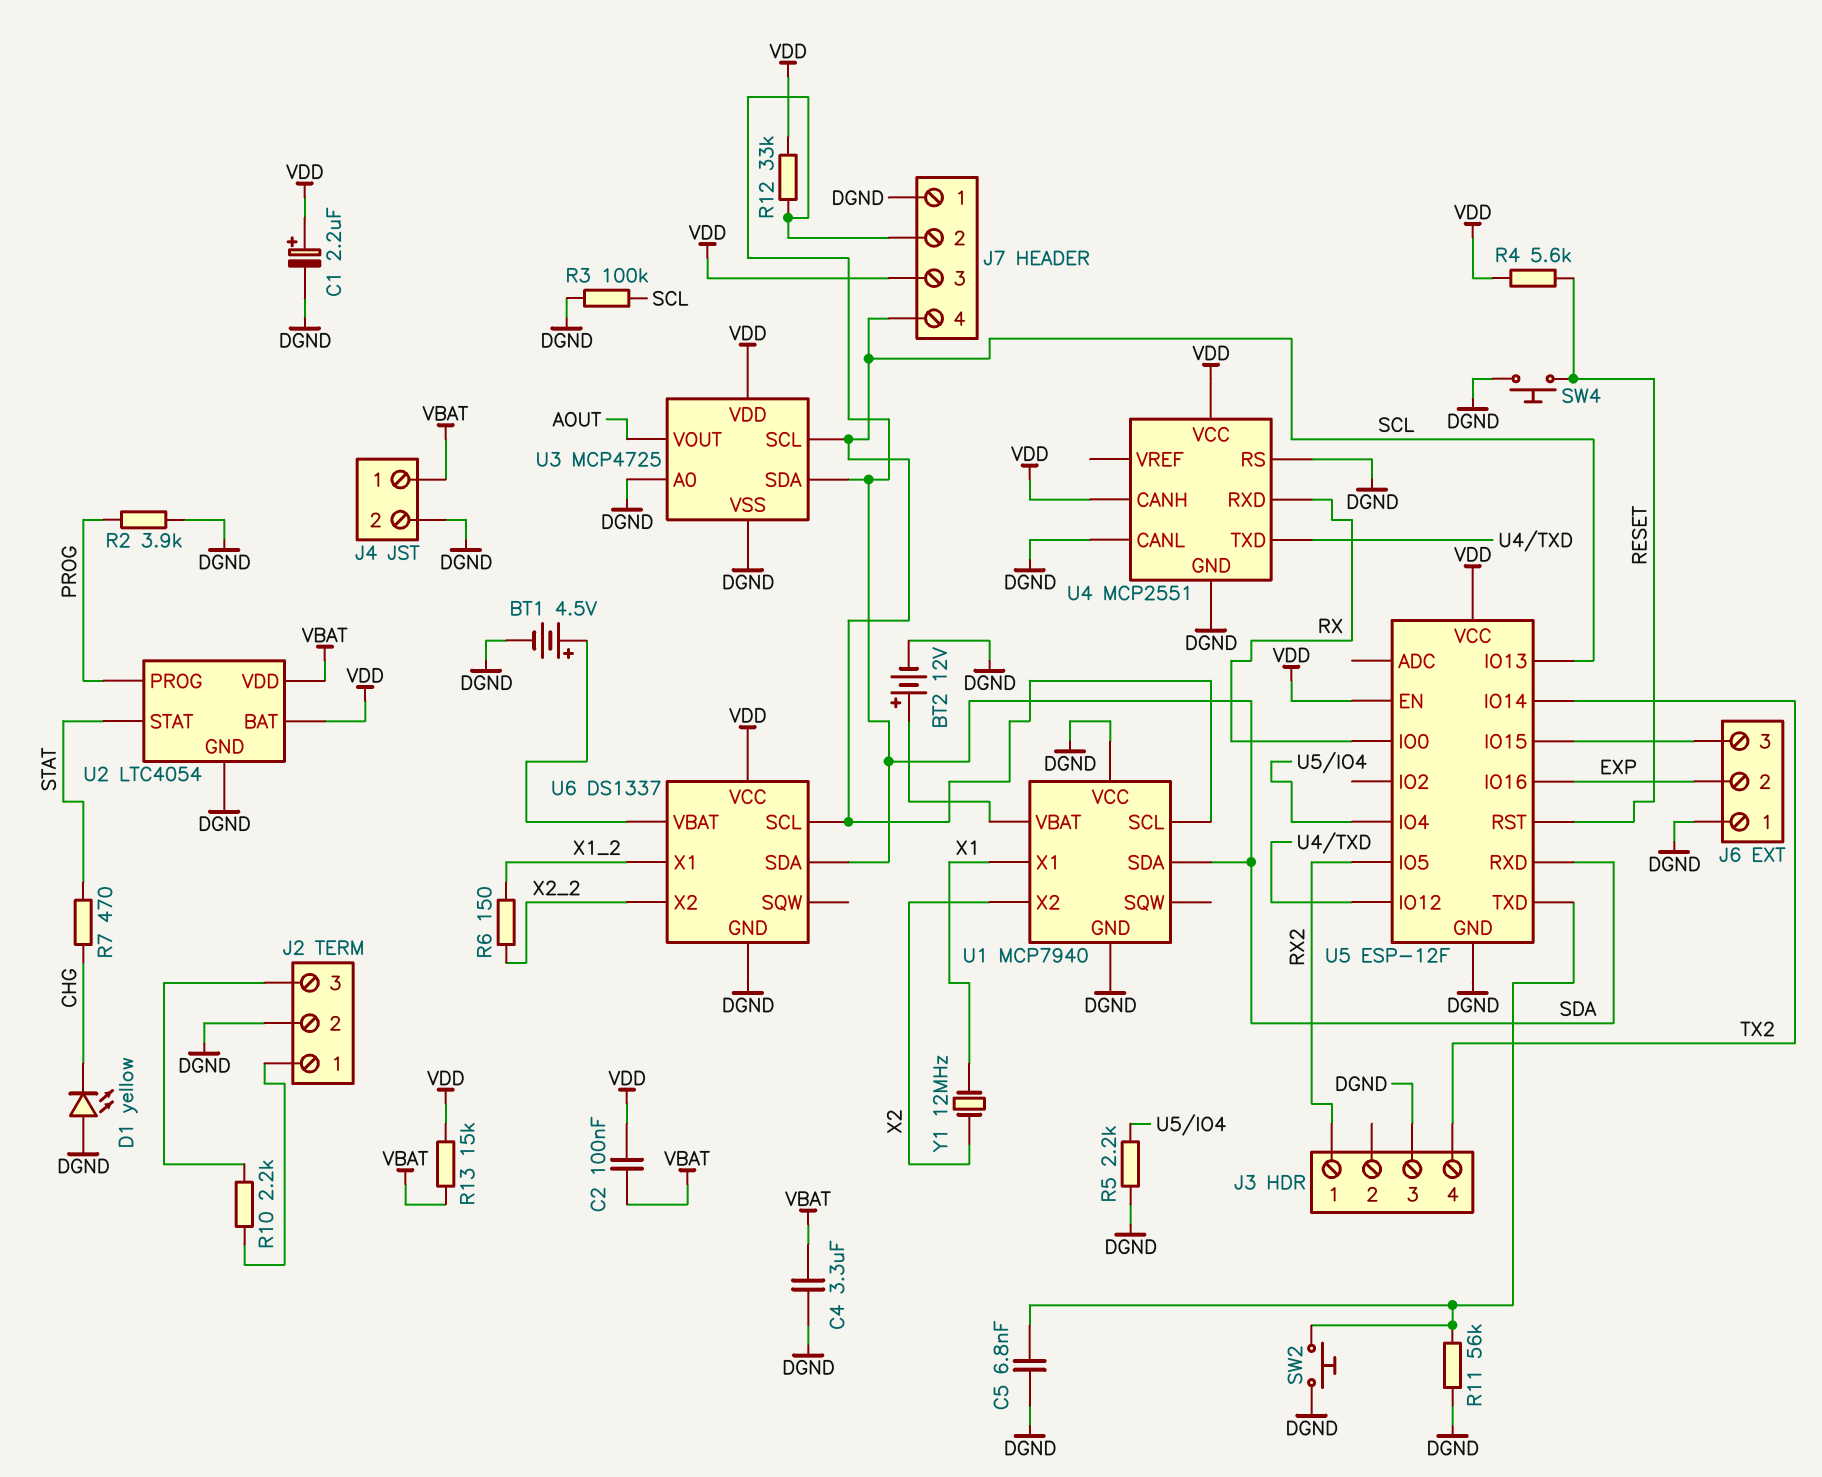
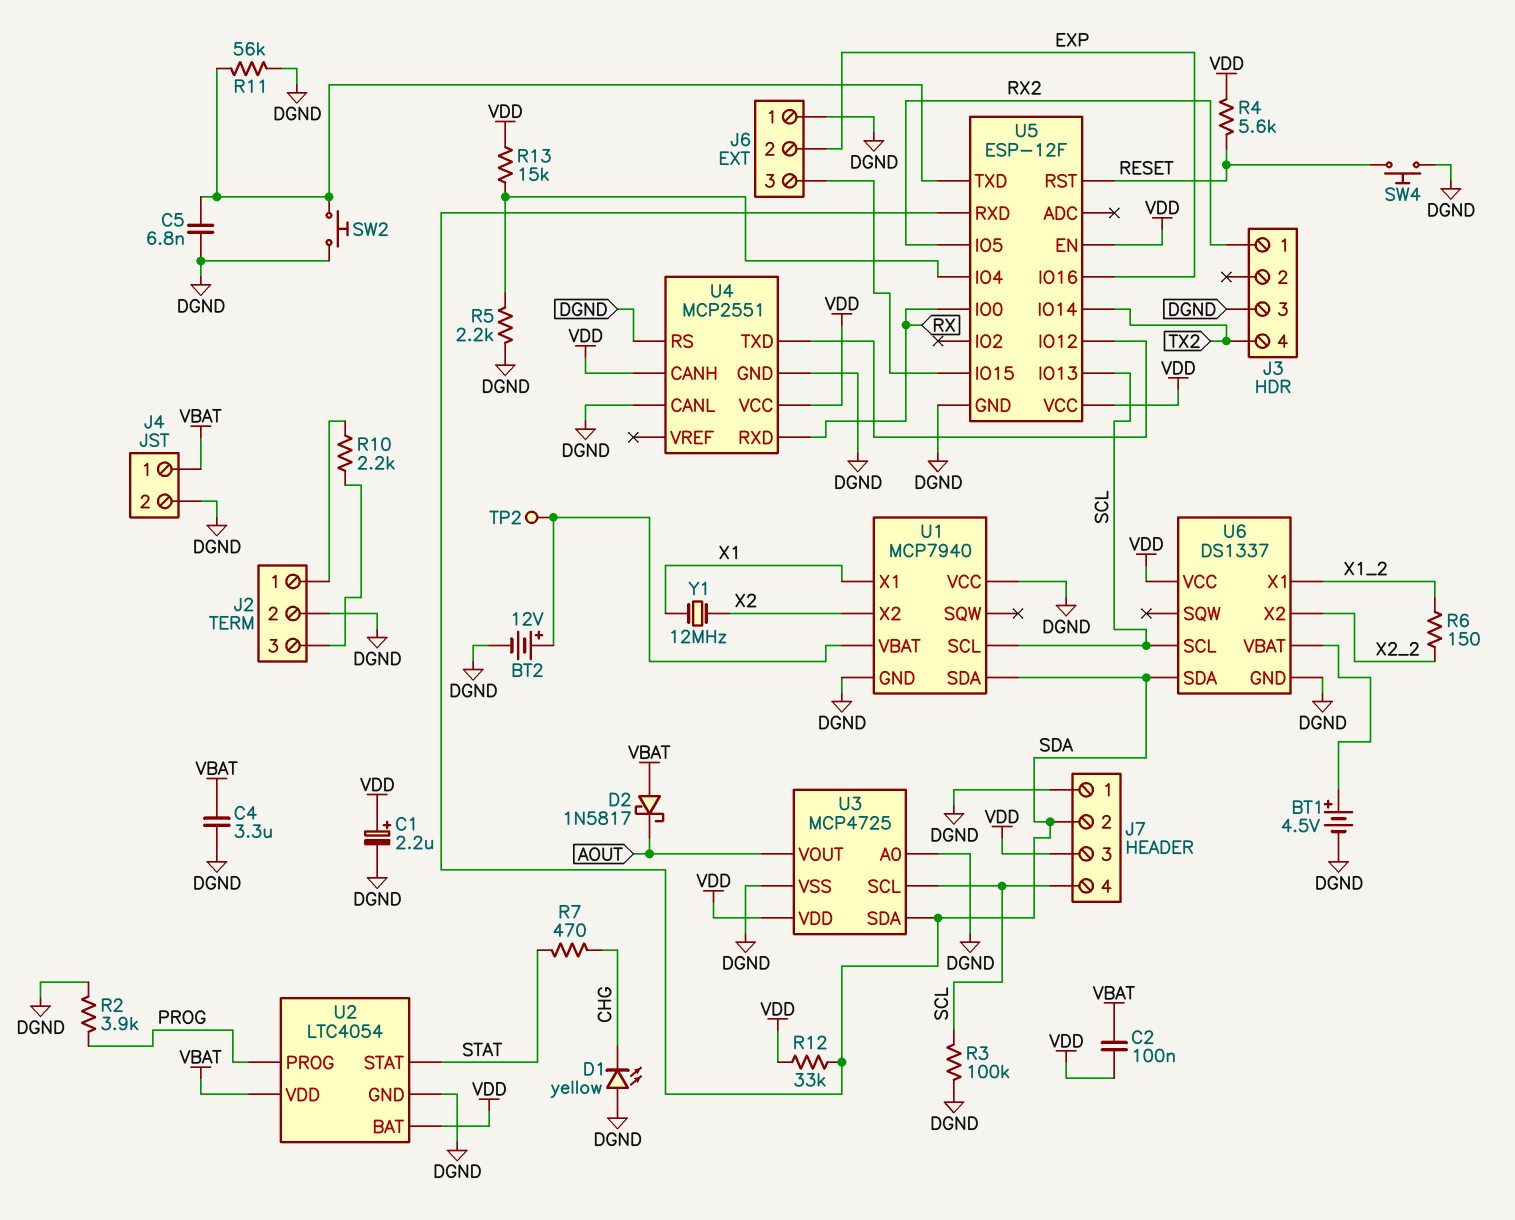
D2: none -> schottky 1N5817 (A VBAT, K AOUT)
R13: 15k (VBAT, VDD) -> 15k (U5/IO4, VDD)
TP2: none -> test point (U1/VBAT)

